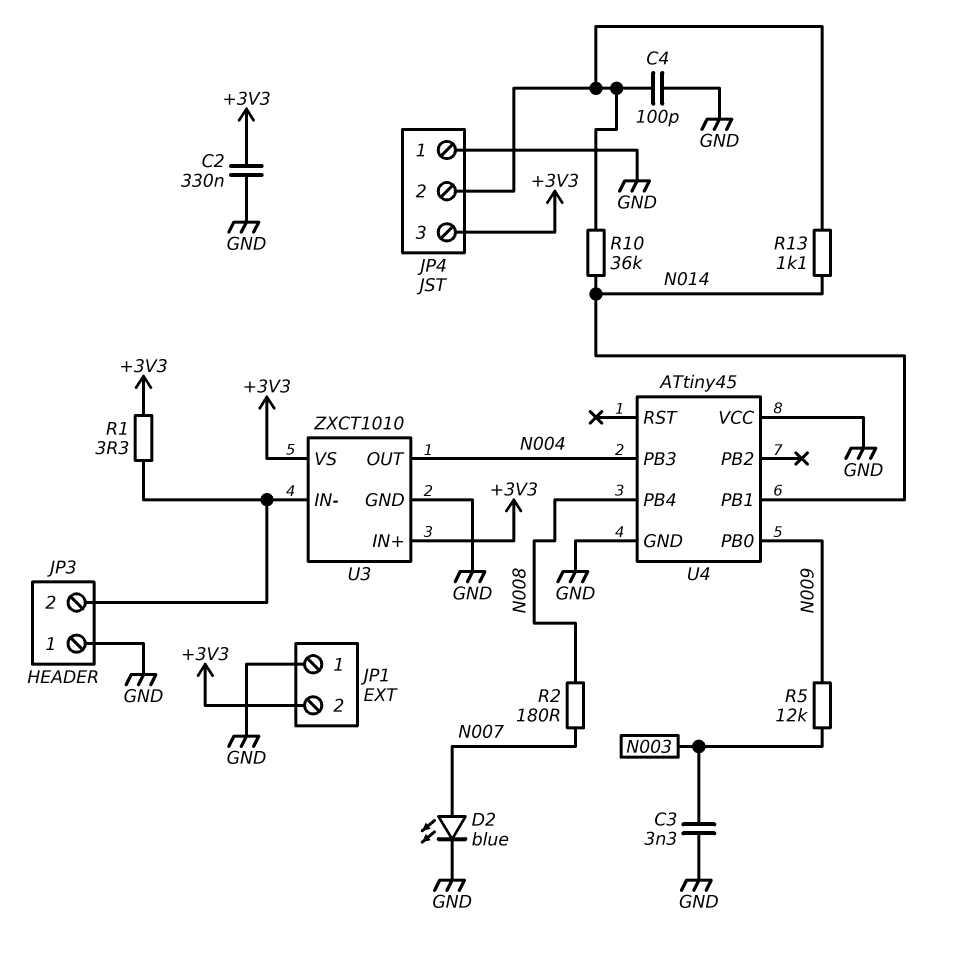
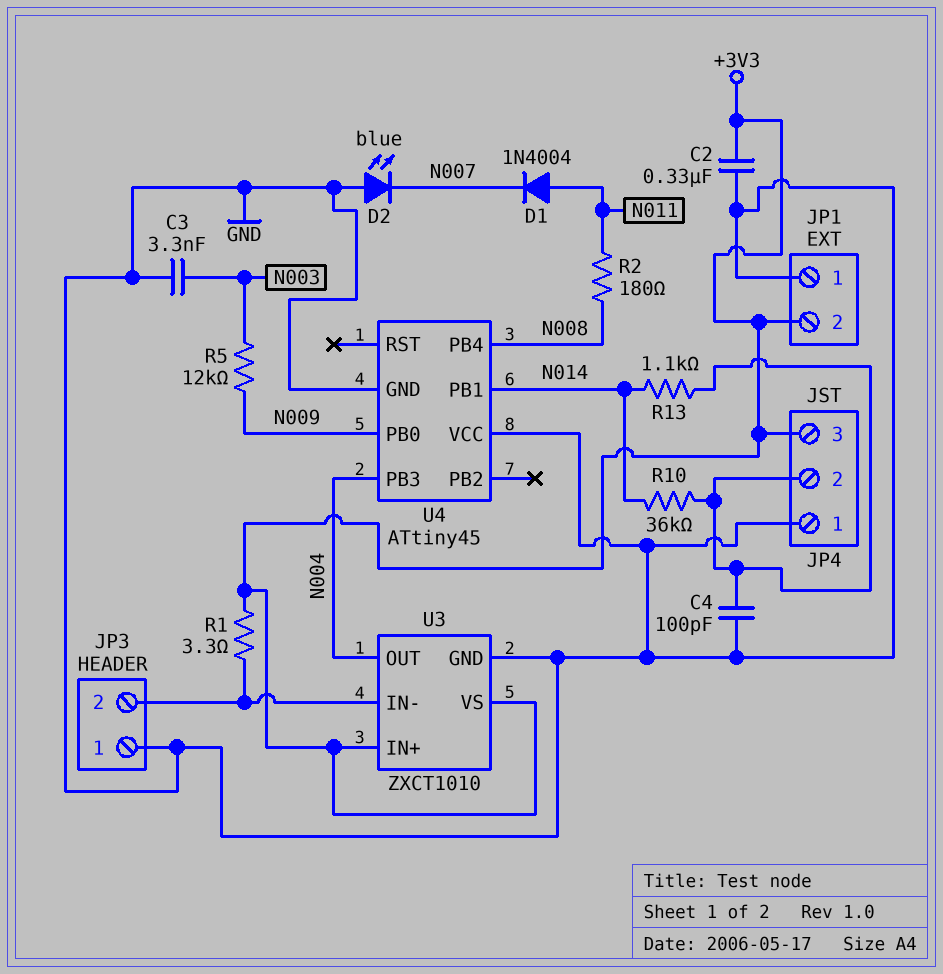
D1: none -> diode 1N4004 (A N011, K N007)
D2: LED blue (A N007, K GND) -> LED blue (A GND, K N007)
R2: 180 (N007, N008) -> 180 (N008, N011)

